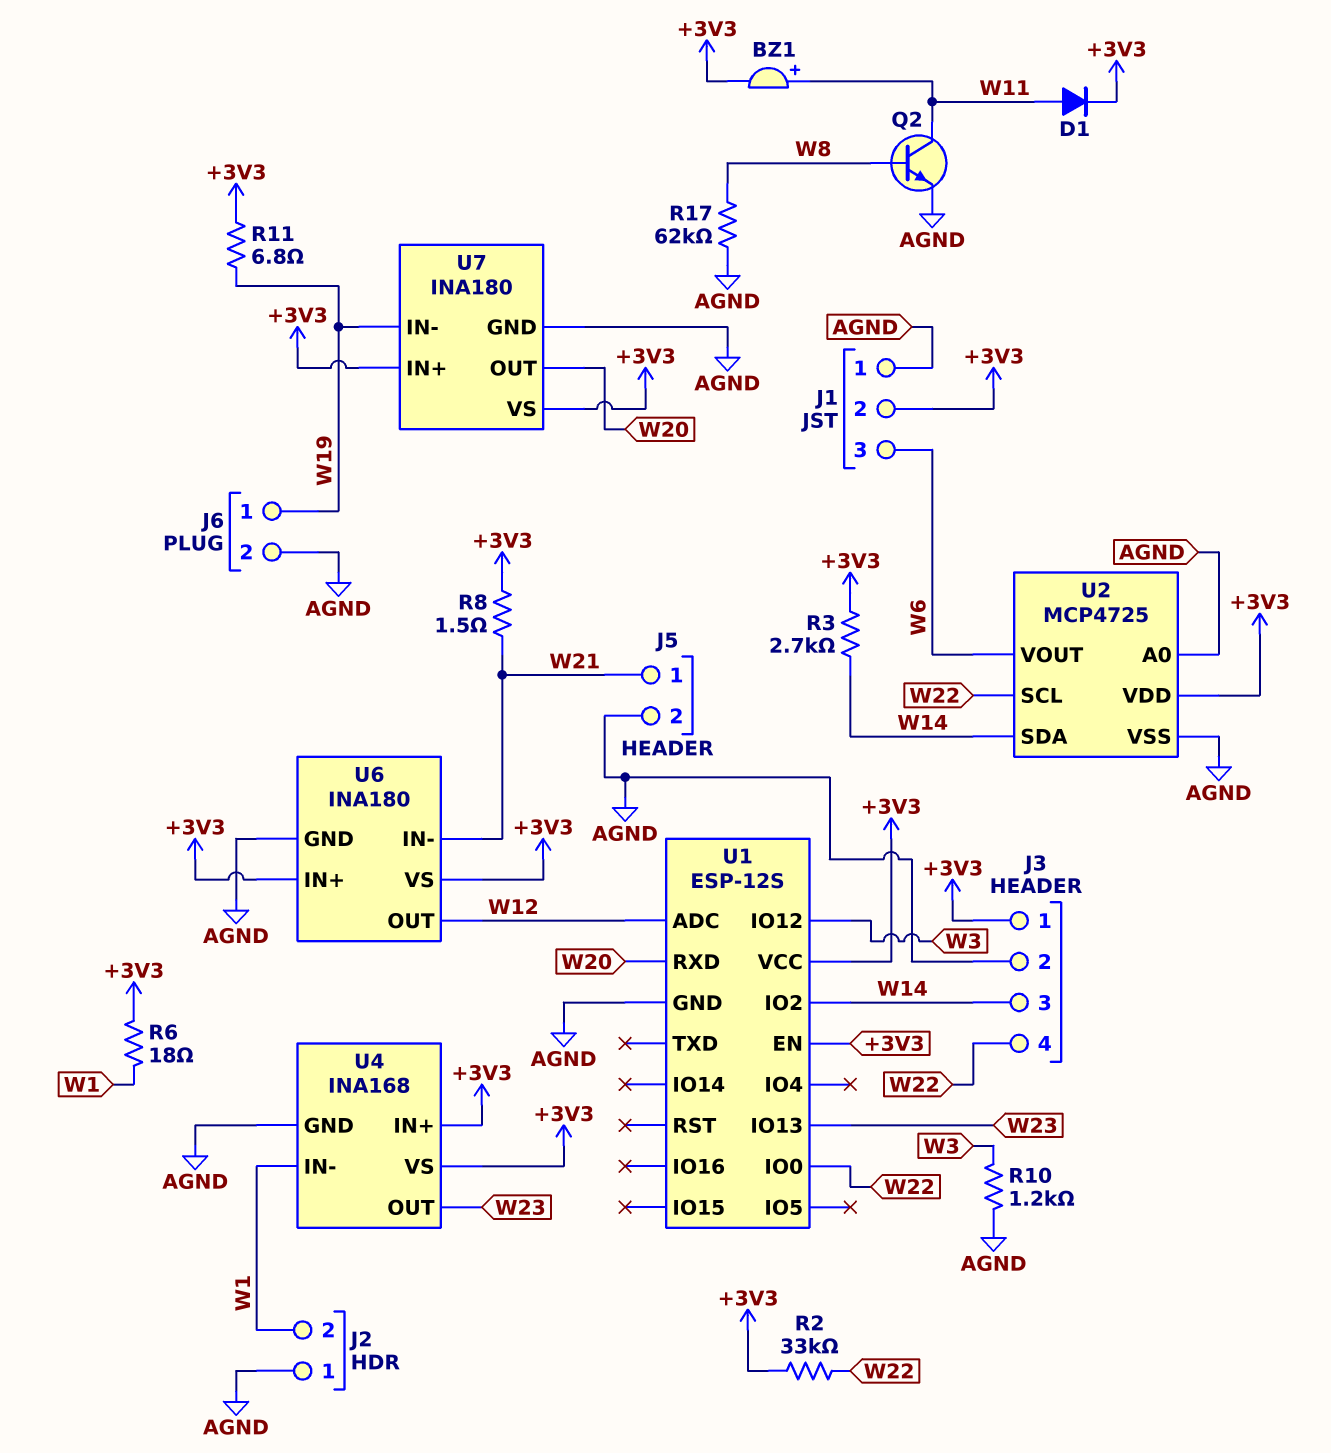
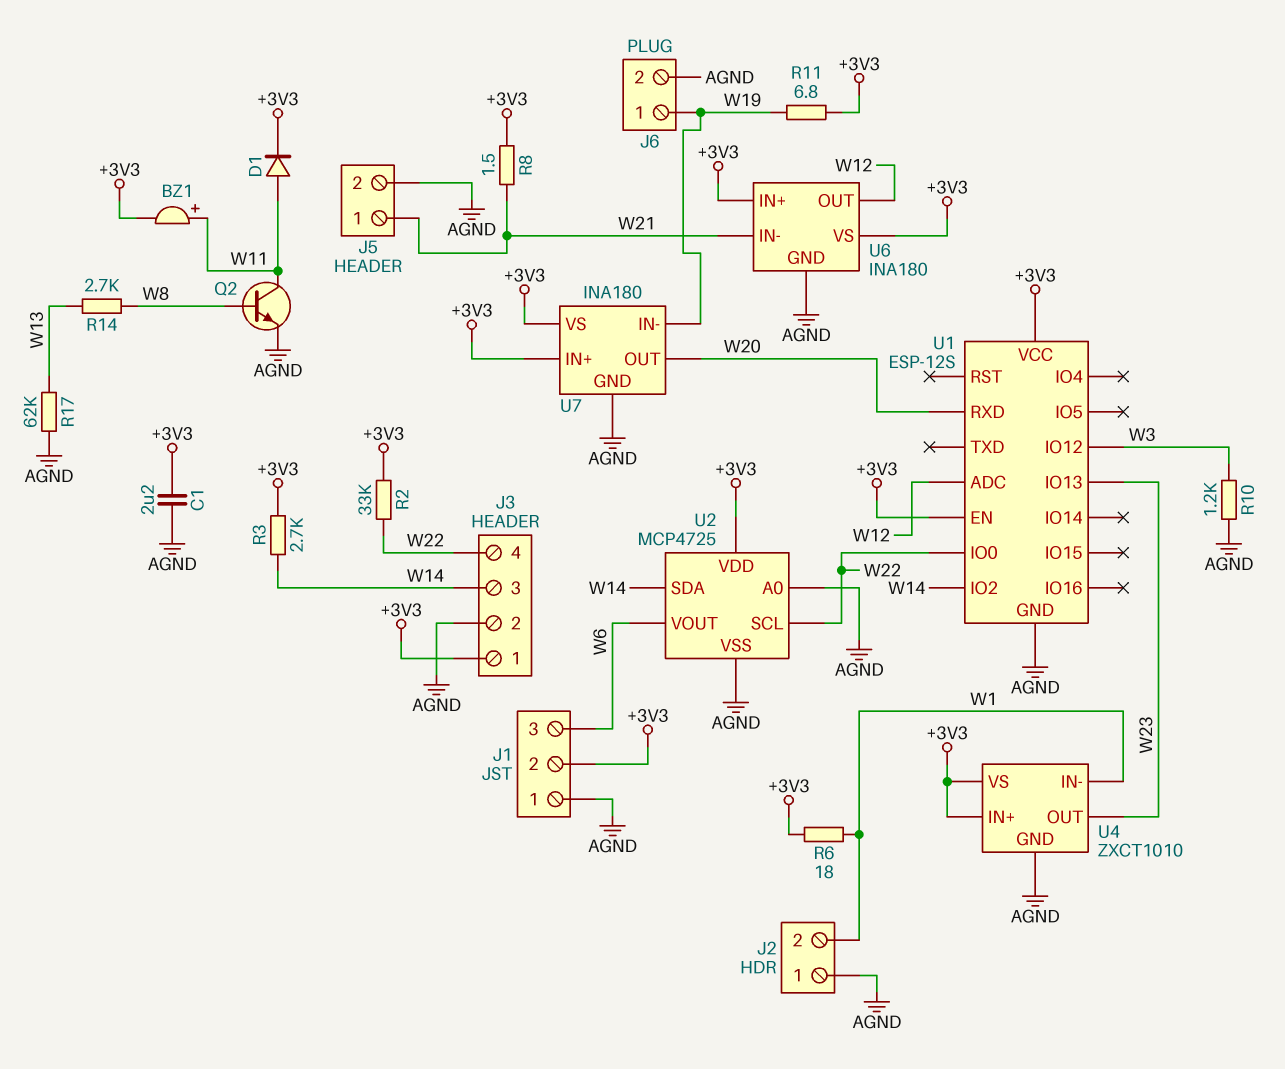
C1: none -> 2.2uF (+3V3, AGND)
R14: none -> 2.7k (W8, W13)
R17: 62k (AGND, W8) -> 62k (AGND, W13)
U4: INA168 -> ZXCT1010

